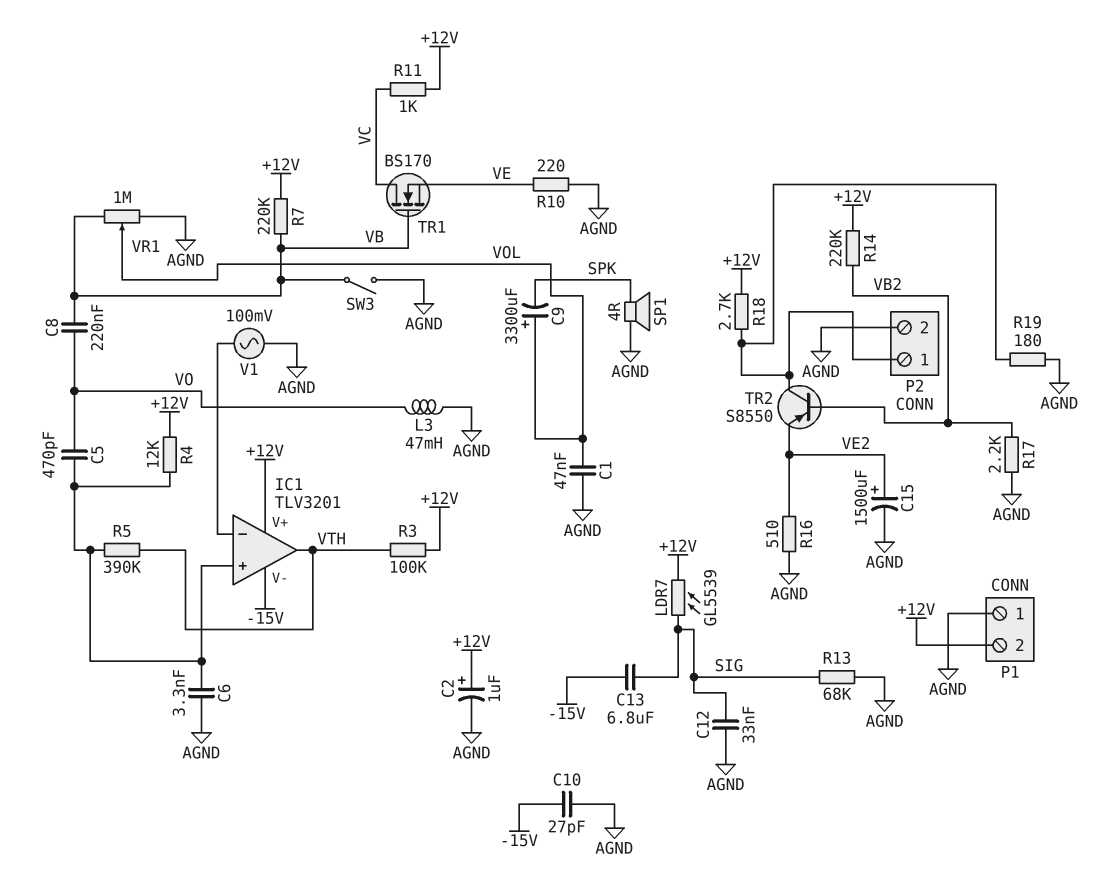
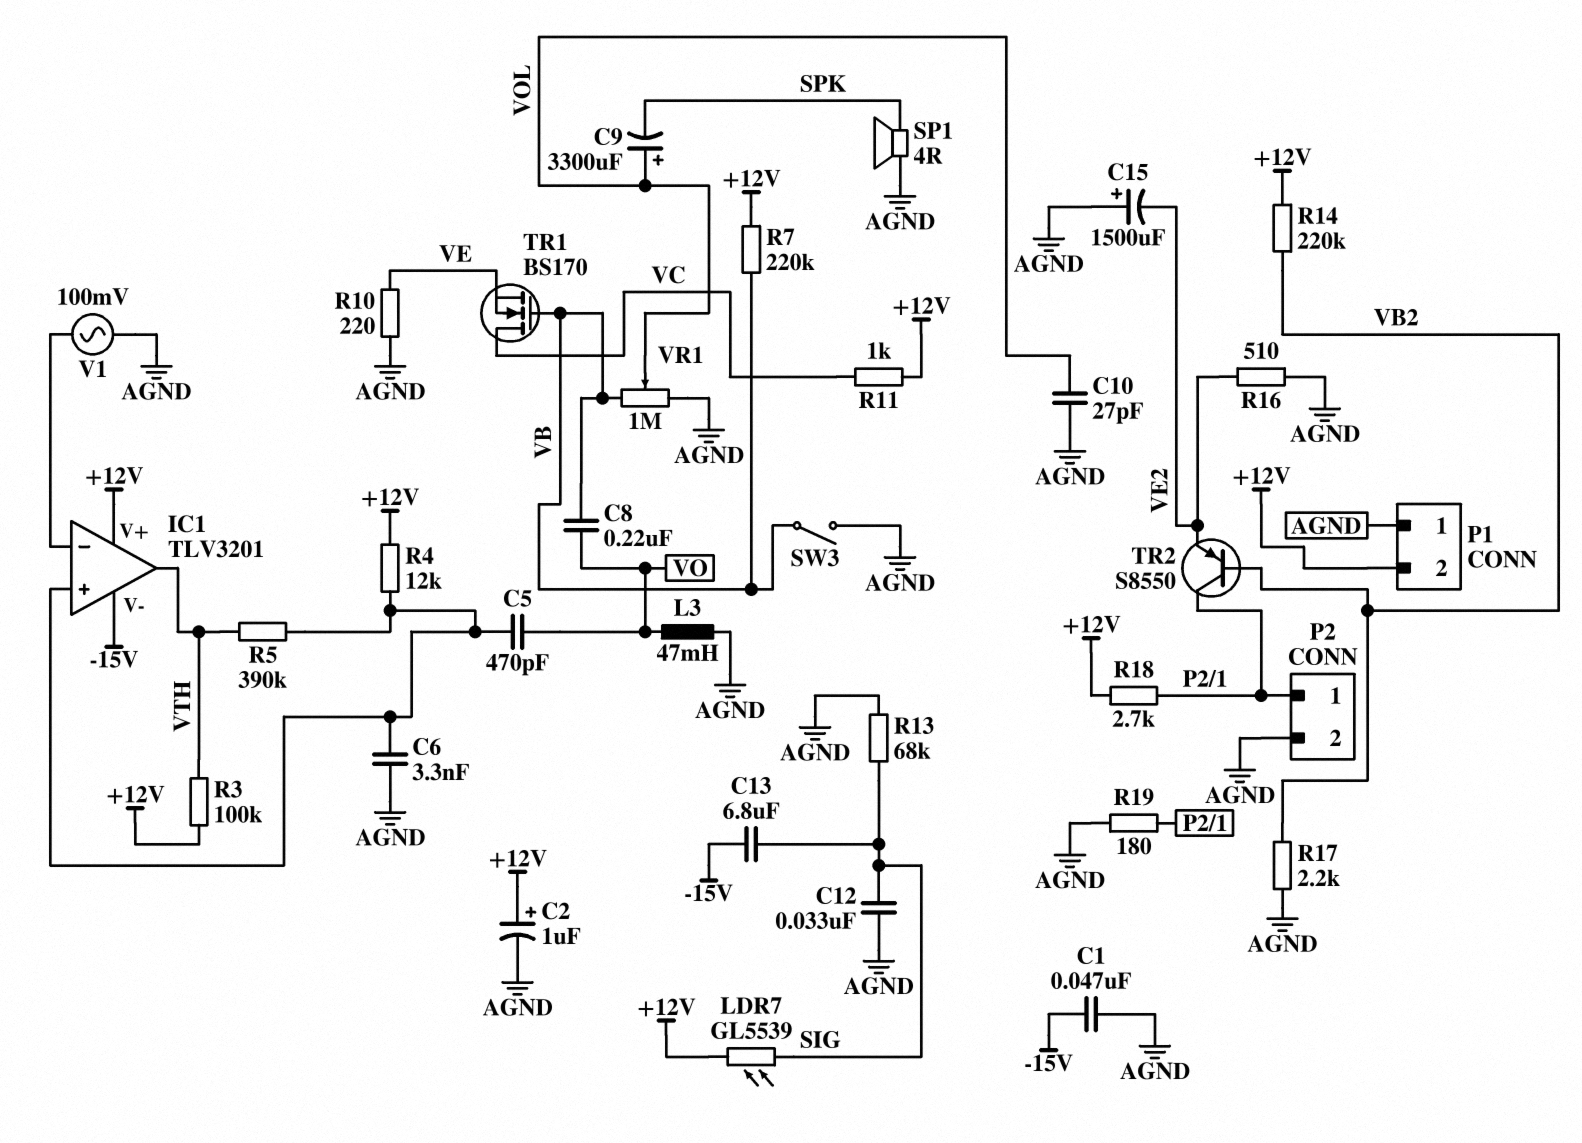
C1: 47nF (AGND, VOL) -> 47nF (-15V, AGND)
C10: 27pF (-15V, AGND) -> 27pF (AGND, VOL)
C15: 1500uF (plus VE2, minus AGND) -> 1500uF (plus AGND, minus VE2)

